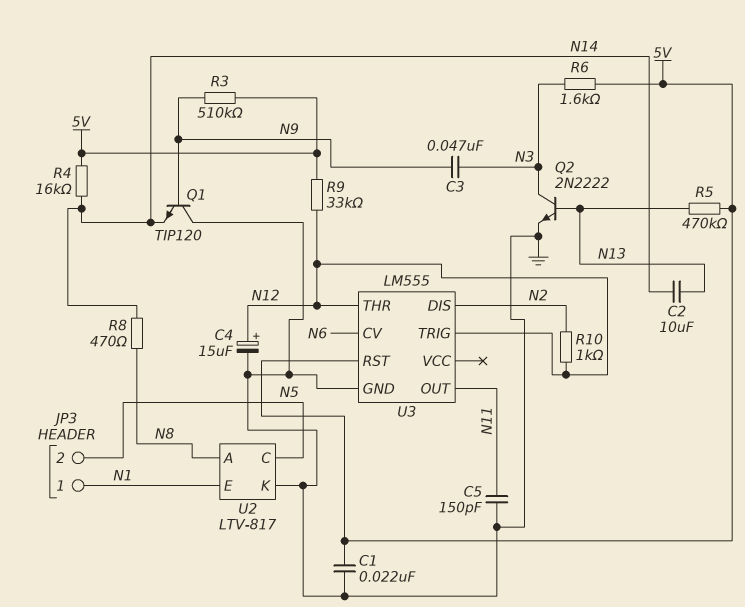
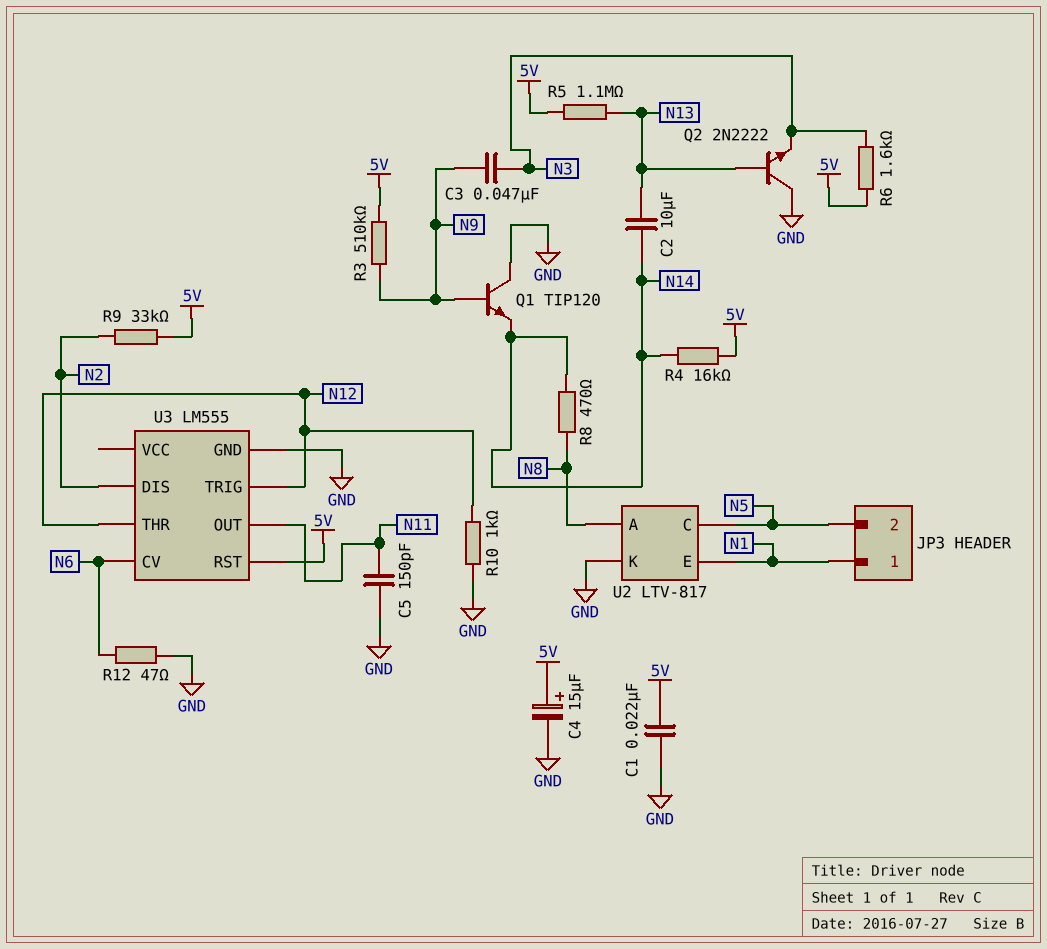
C4: 15uF (plus N12, minus GND) -> 15uF (plus 5V, minus GND)
Q2: NPN 2N2222 (B N13, C N3, E GND) -> NPN 2N2222 (B N13, C GND, E N3)
R5: 470k (5V, N13) -> 1.1M (5V, N13)
R9: 33k (5V, N12) -> 33k (5V, N2)
R10: 1k (N2, N12) -> 1k (GND, N12)
R12: none -> 47 (GND, N6)

